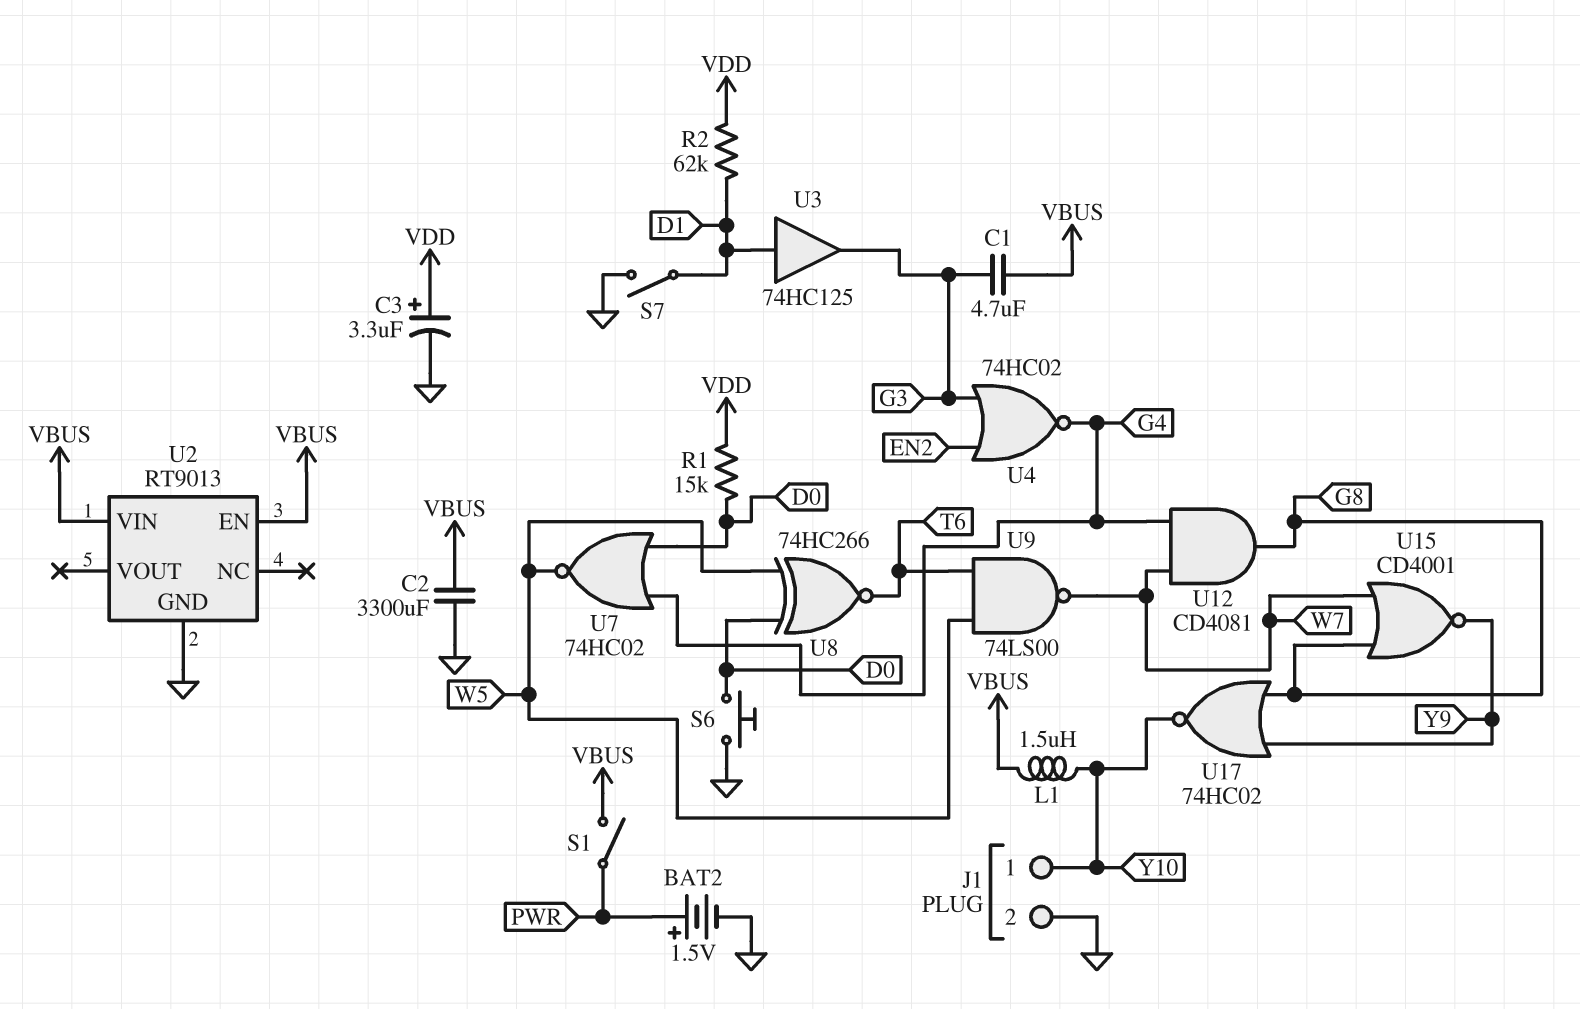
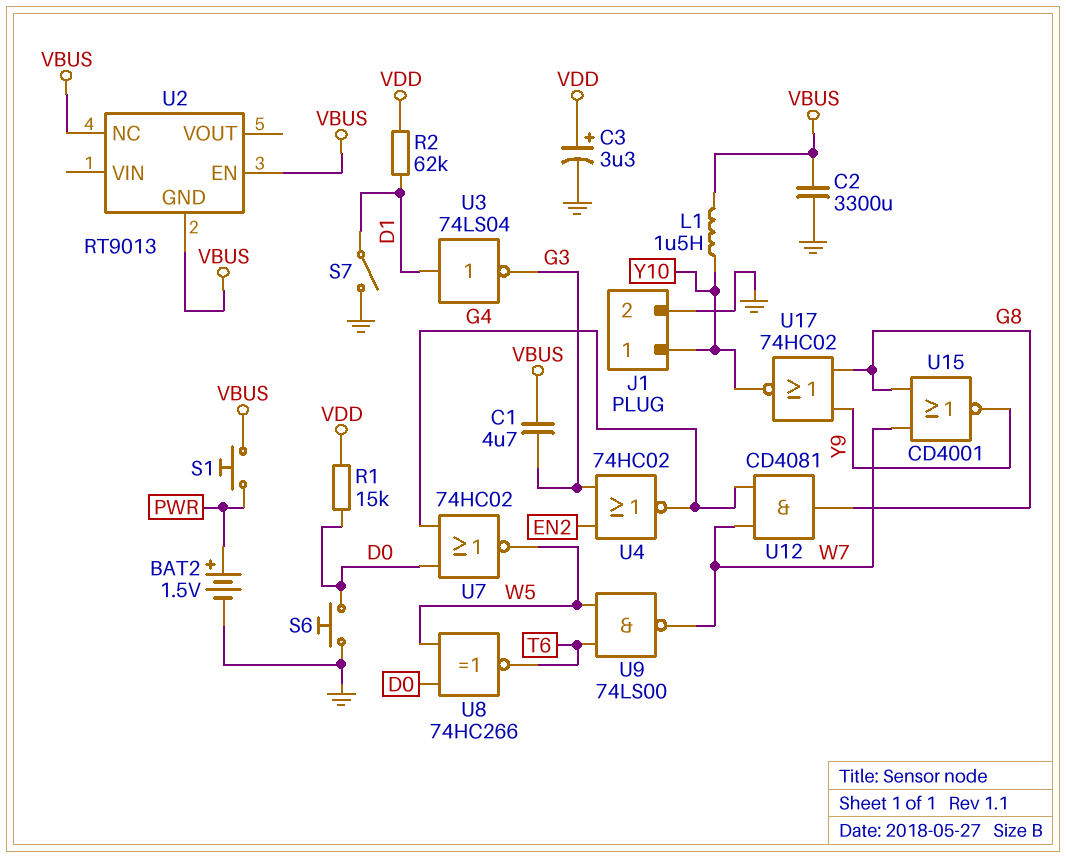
S1: switch (PWR, VBUS) -> button (PWR, VBUS)
U2 pin GND: GND -> VBUS
U2 pin NC: none -> VBUS
U2 pin VIN: VBUS -> none
U3: buffer 74HC125 (in D1, out G3) -> NOT 74LS04 (in D1, out G3)

